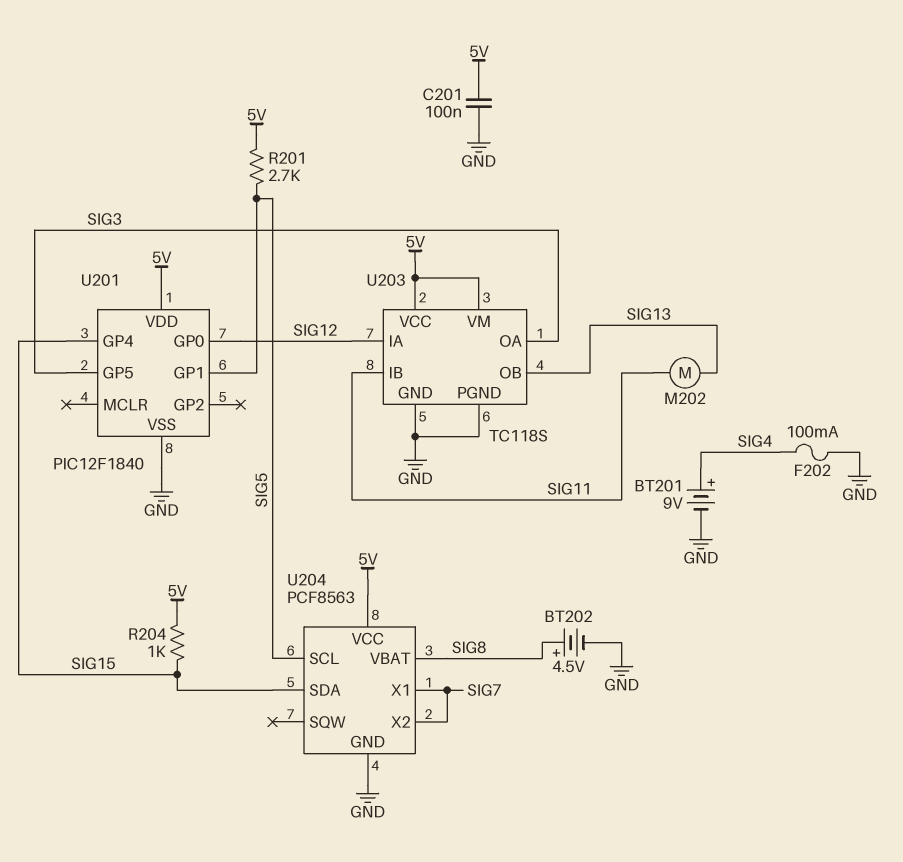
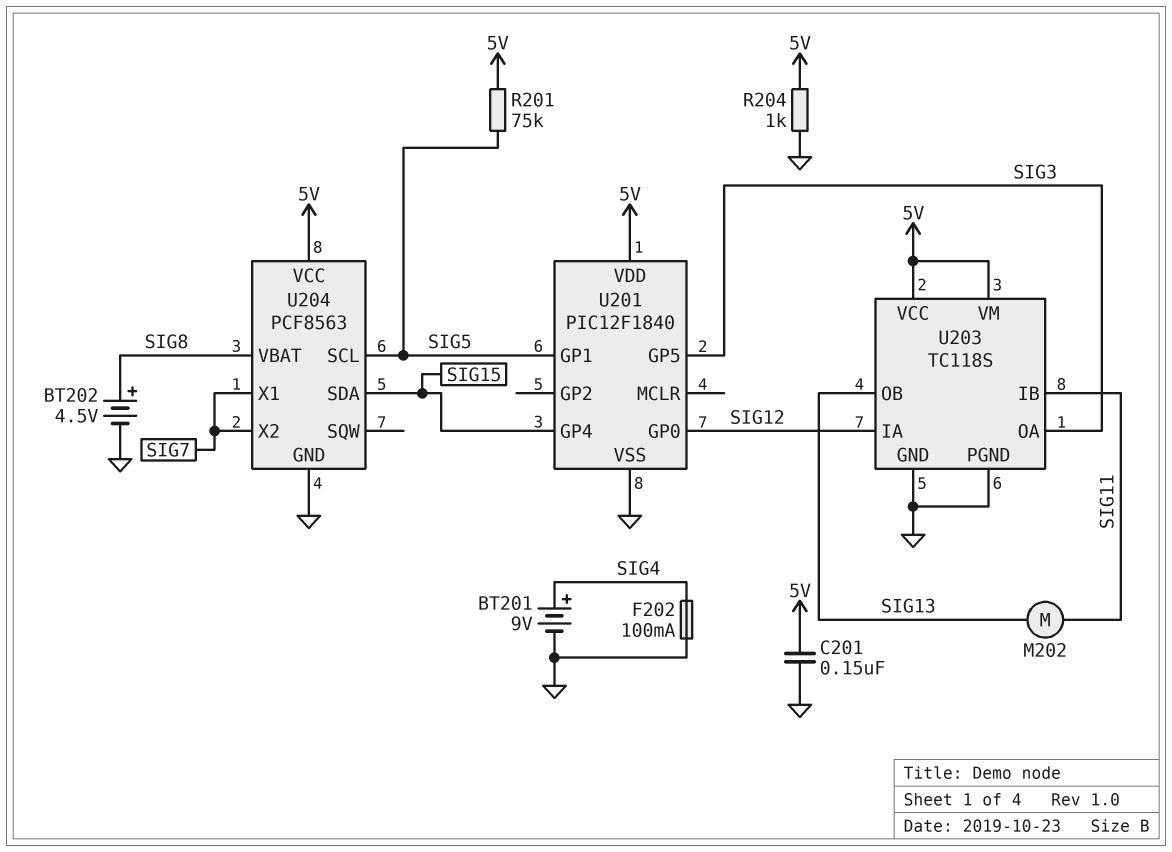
C201: 100nF (5V, GND) -> 150nF (5V, GND)
R201: 2.7k (5V, SIG5) -> 75k (5V, SIG5)
R204: 1k (5V, SIG15) -> 1k (5V, GND)

